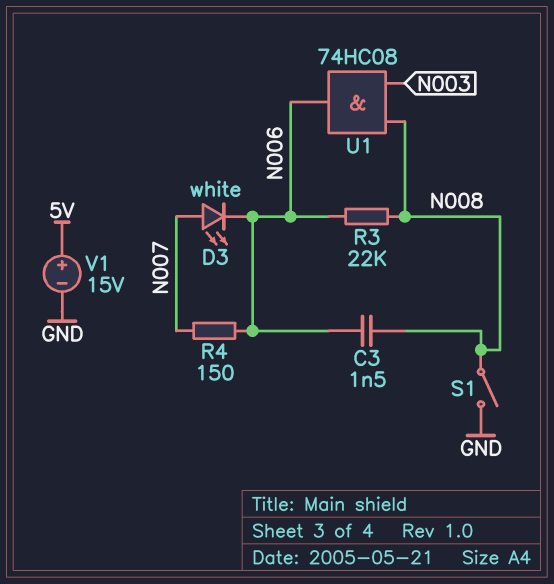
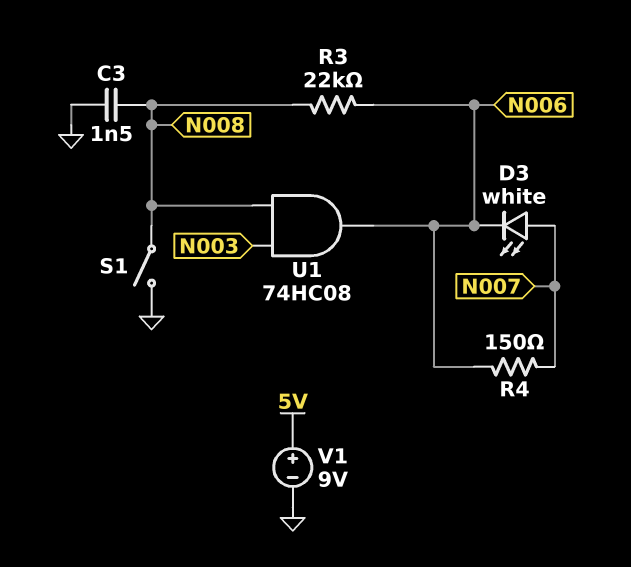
C3: 1.5nF (N006, N008) -> 1.5nF (GND, N008)
V1: 15V (plus 5V, minus GND) -> 9V (plus 5V, minus GND)

